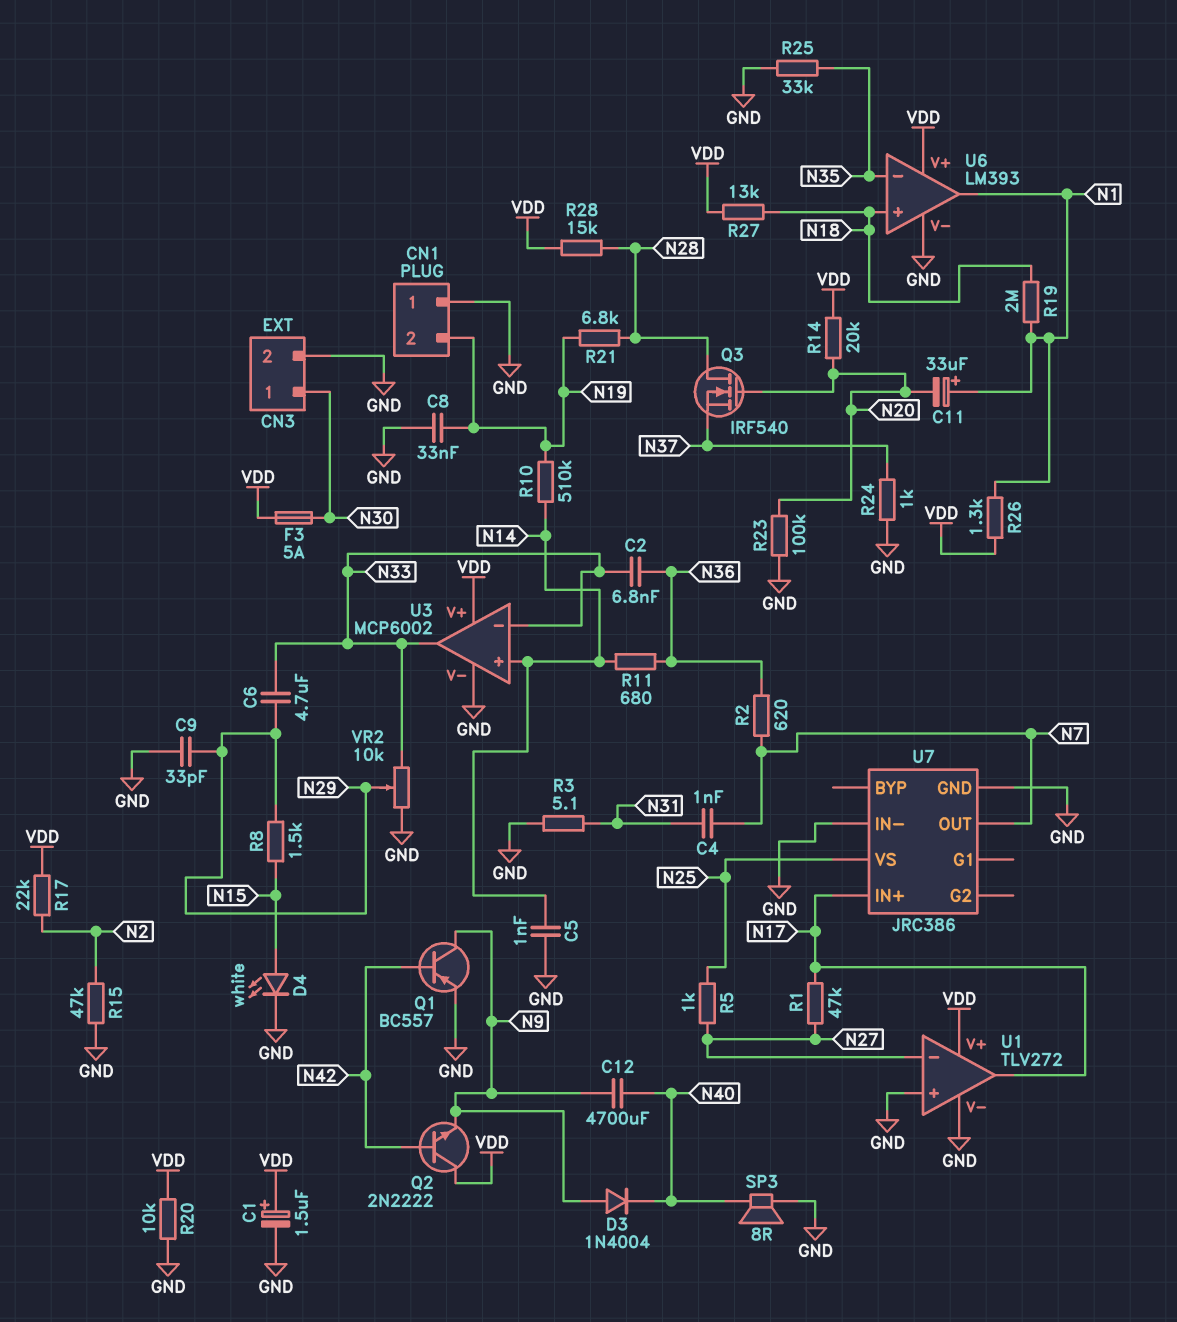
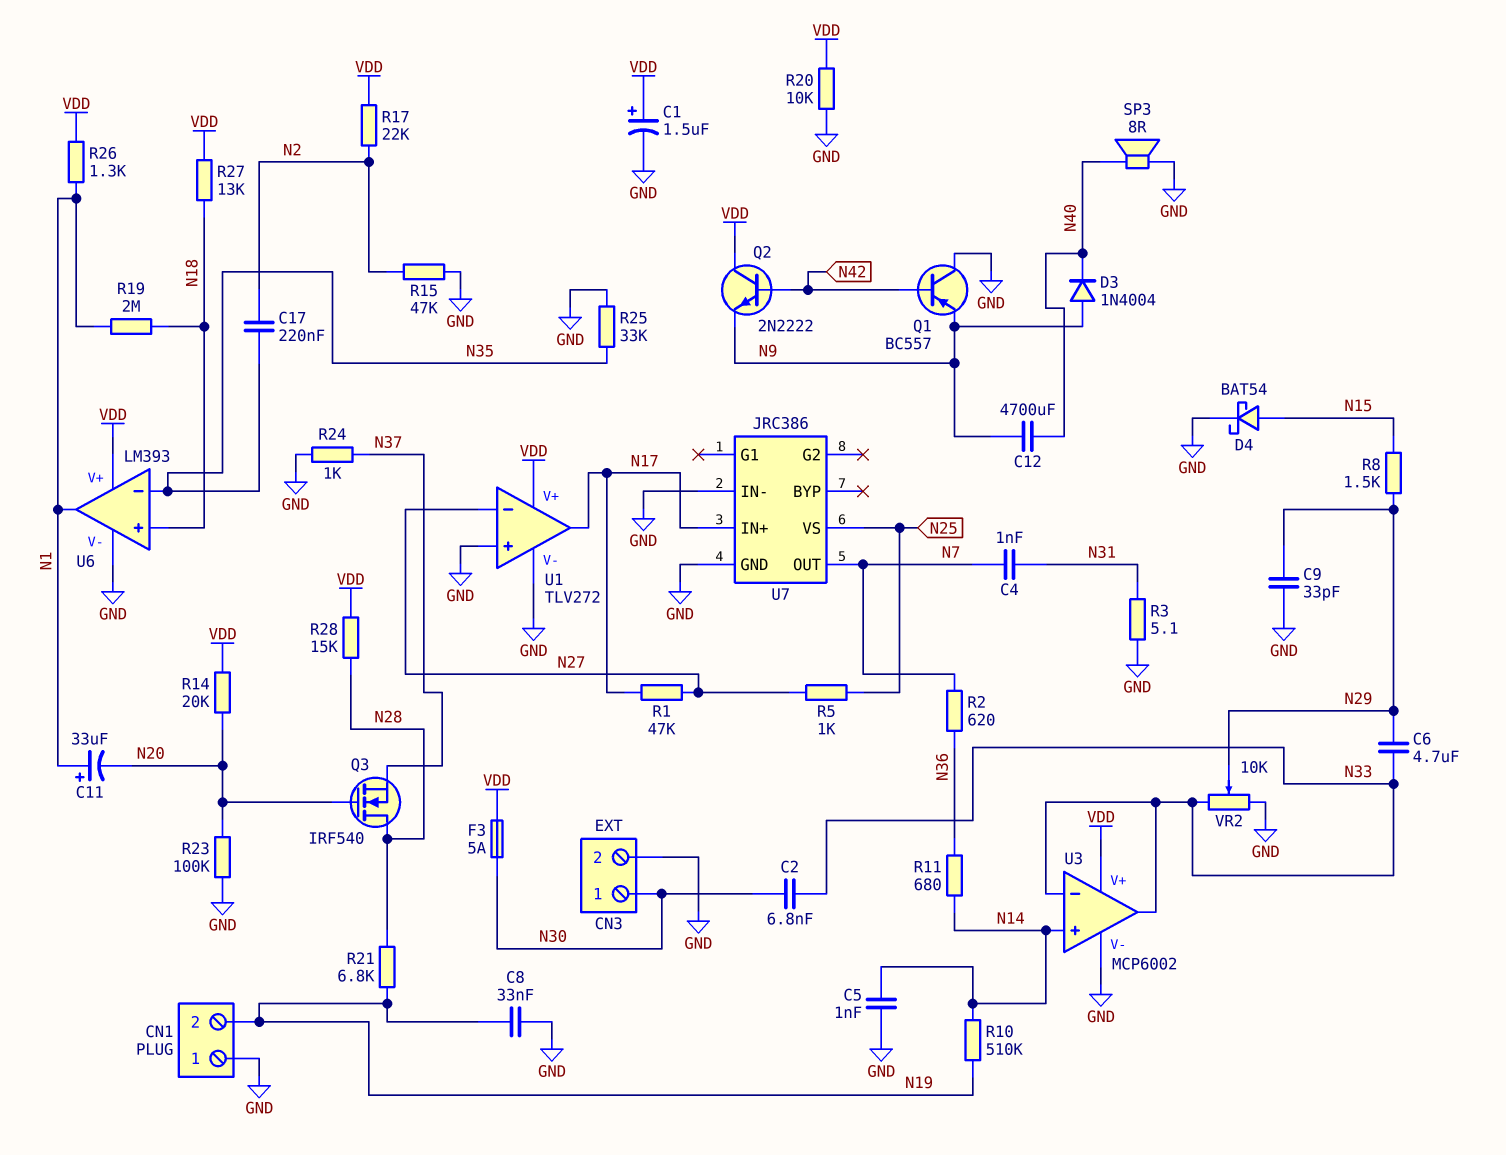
C2: 6.8nF (N33, N36) -> 6.8nF (N30, N33)
C17: none -> 220nF (N2, N35)
D4: LED white (A N15, K GND) -> schottky BAT54 (A N15, K GND)
Q1: PNP BC557 (B N42, C N9, E GND) -> PNP BC557 (B N42, C GND, E N9)

